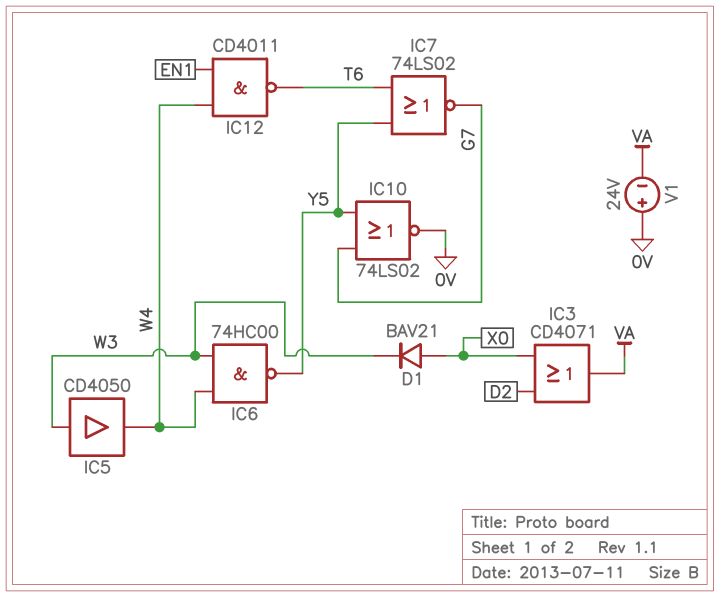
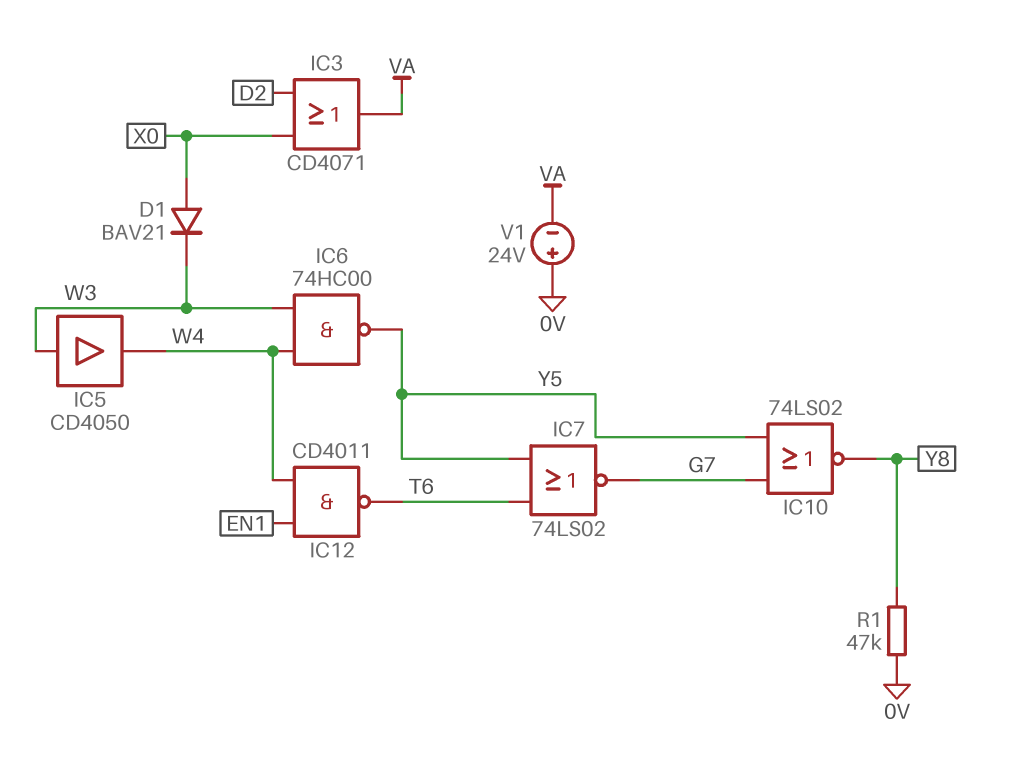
IC10: NOR 74LS02 (in G7, in Y5, out 0V) -> NOR 74LS02 (in G7, in Y5, out Y8)
R1: none -> 47k (0V, Y8)

